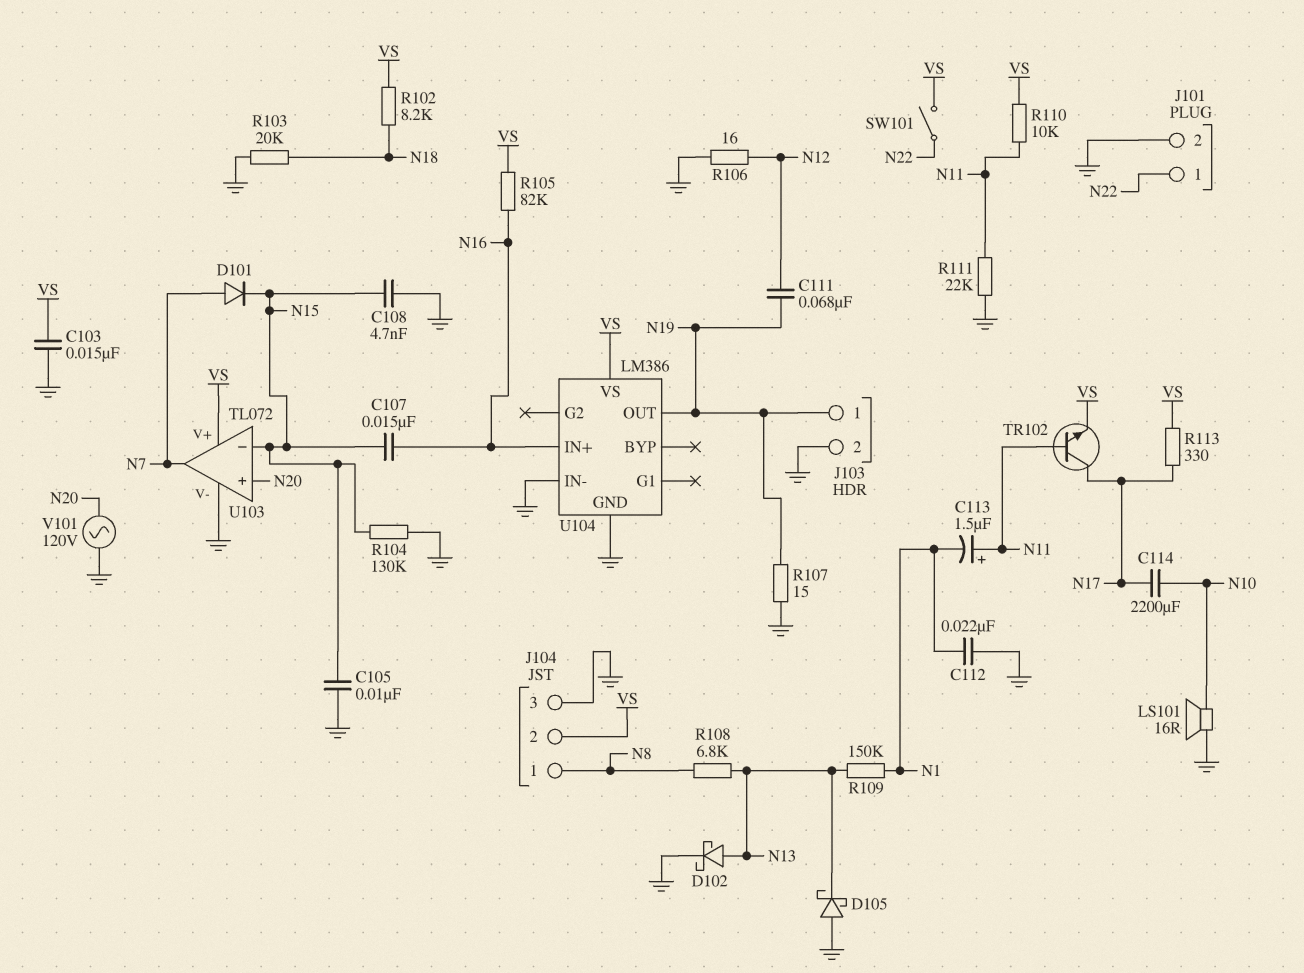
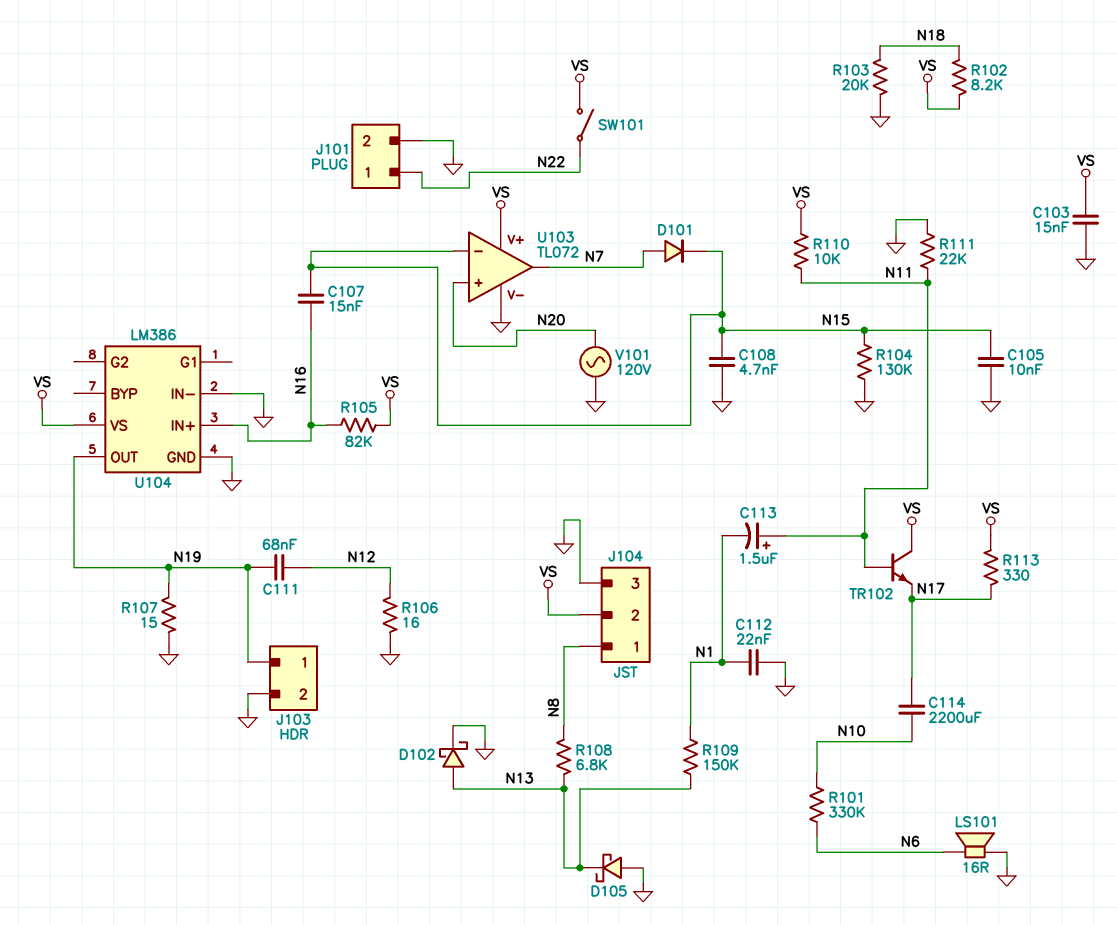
LS101: speaker 16R (GND, N10) -> speaker 16R (GND, N6)
R101: none -> 330k (N6, N10)
TR102: NPN (B N11, C N17, E VS) -> NPN (B N11, C VS, E N17)

